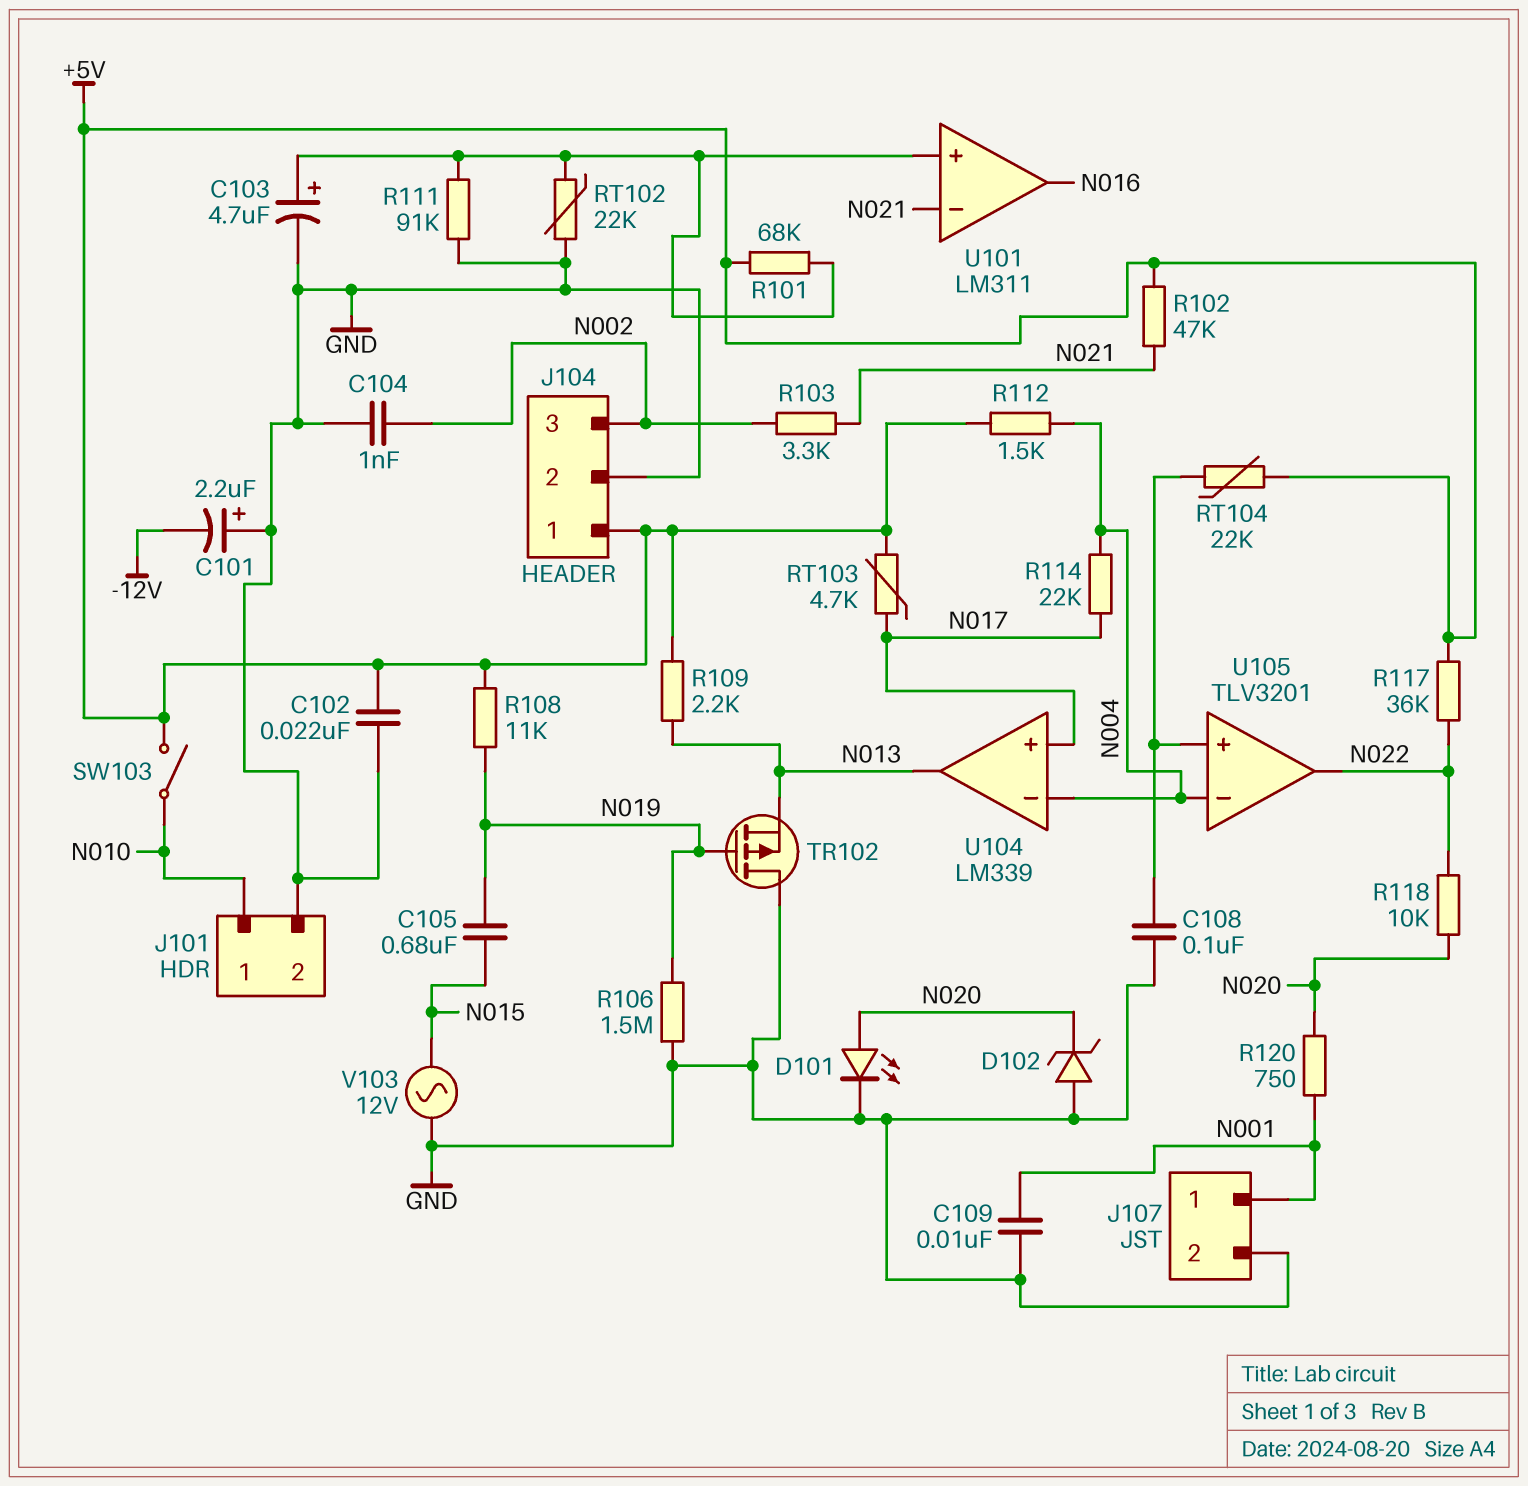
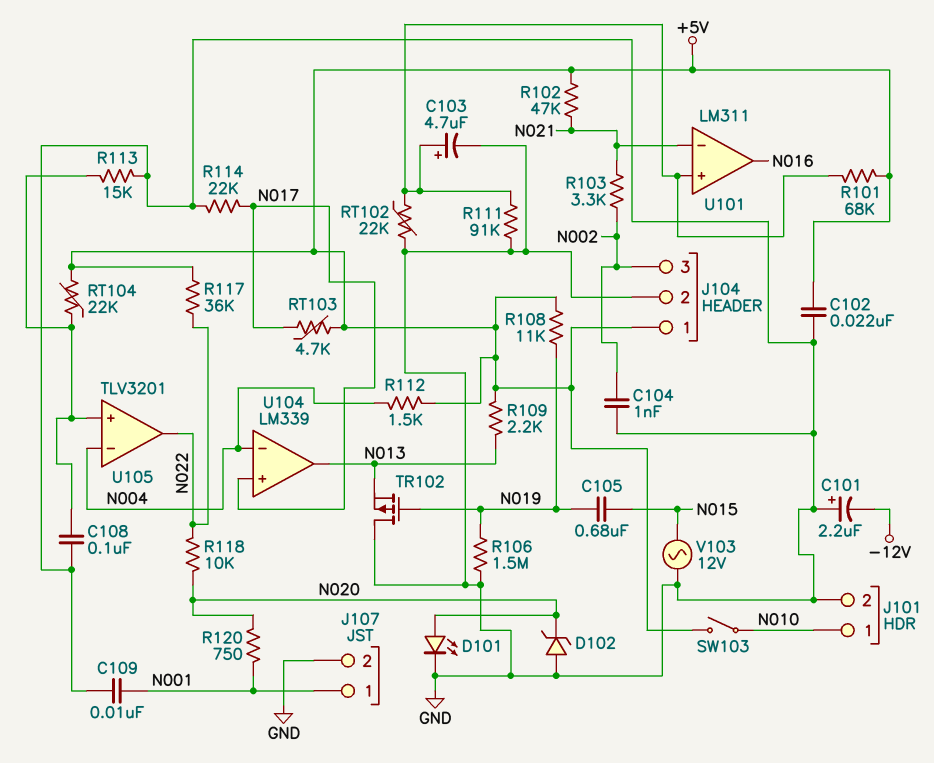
R113: none -> 15k (GND, U105/in+)
R114: 22k (N004, N017) -> 22k (GND, N017)

